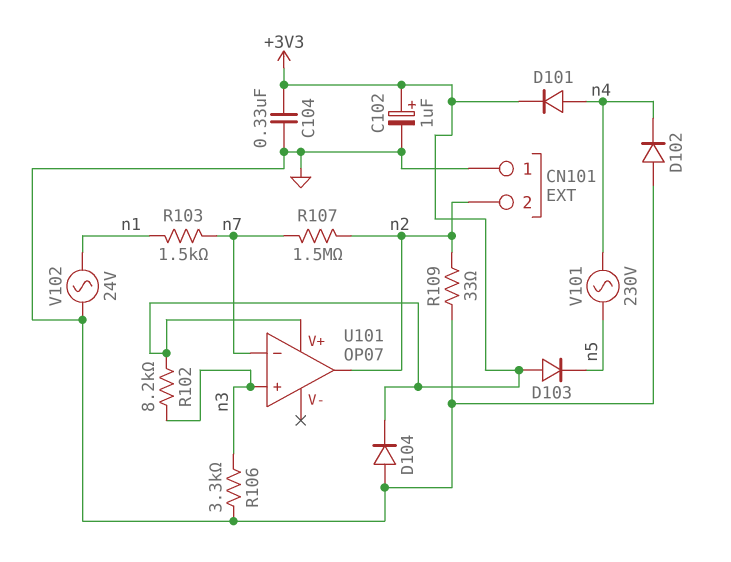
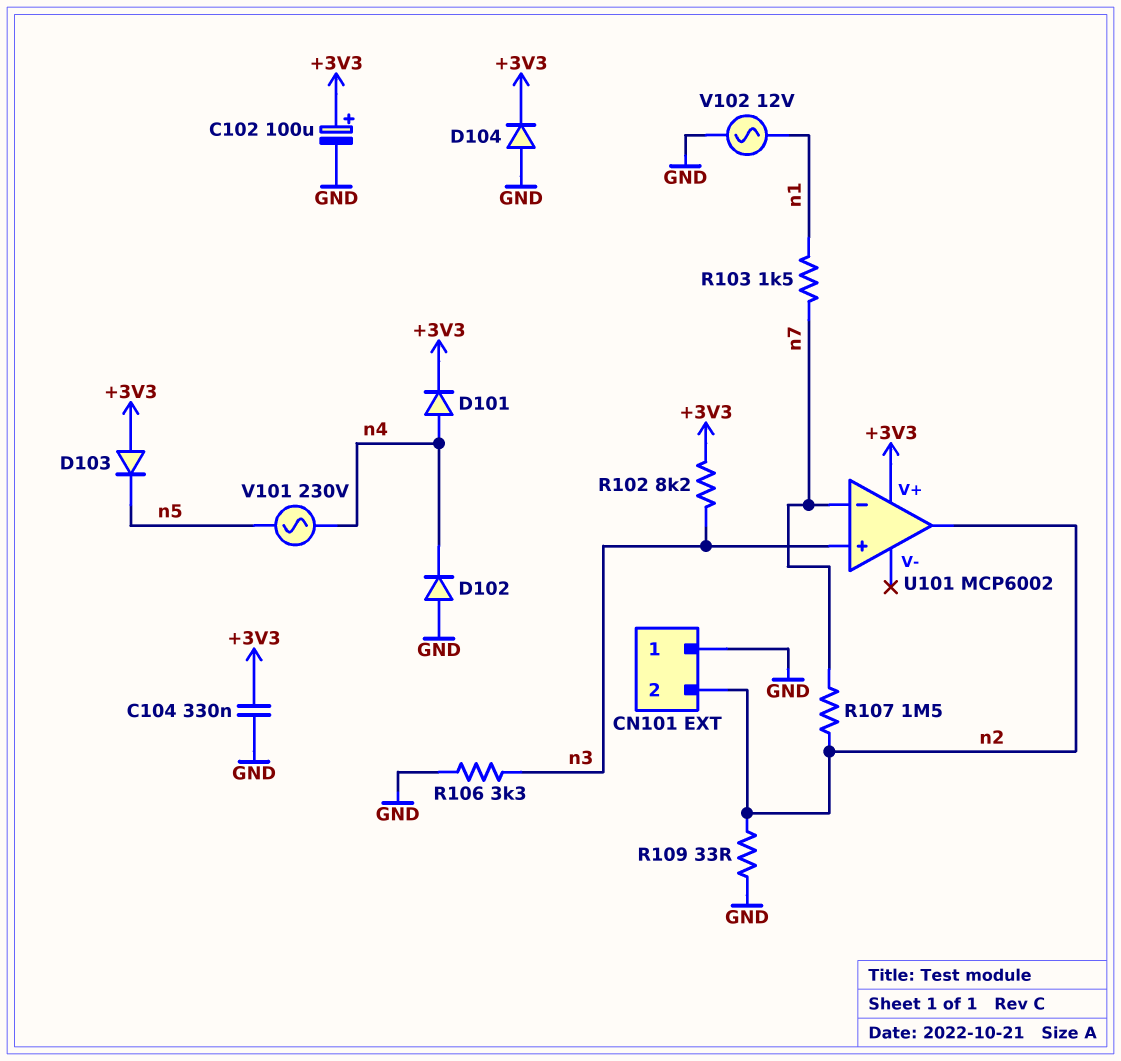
C102: 1uF (plus +3V3, minus GND) -> 100uF (plus +3V3, minus GND)
U101: OP07 -> MCP6002
V102: AC 24V (GND, n1) -> AC 12V (GND, n1)

